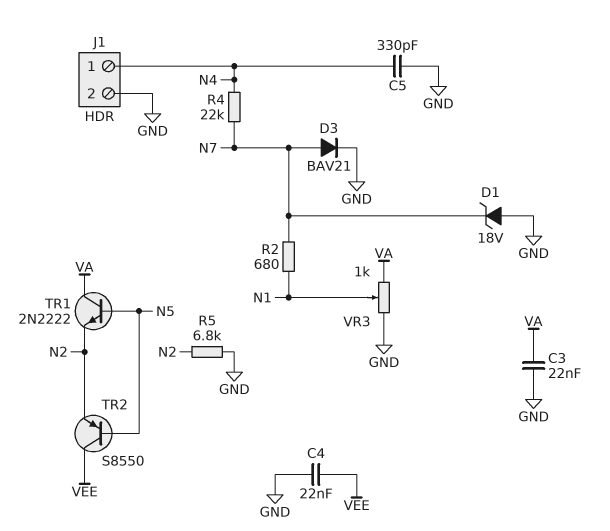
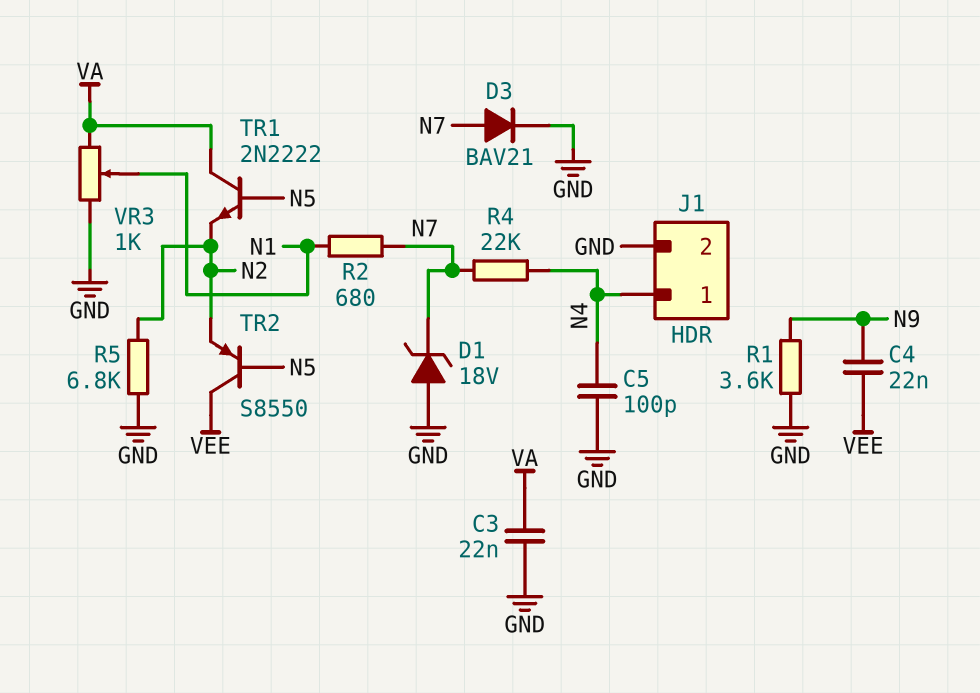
C4: 22nF (GND, VEE) -> 22nF (N9, VEE)
C5: 330pF (GND, N4) -> 100pF (GND, N4)
R1: none -> 3.6k (GND, N9)

